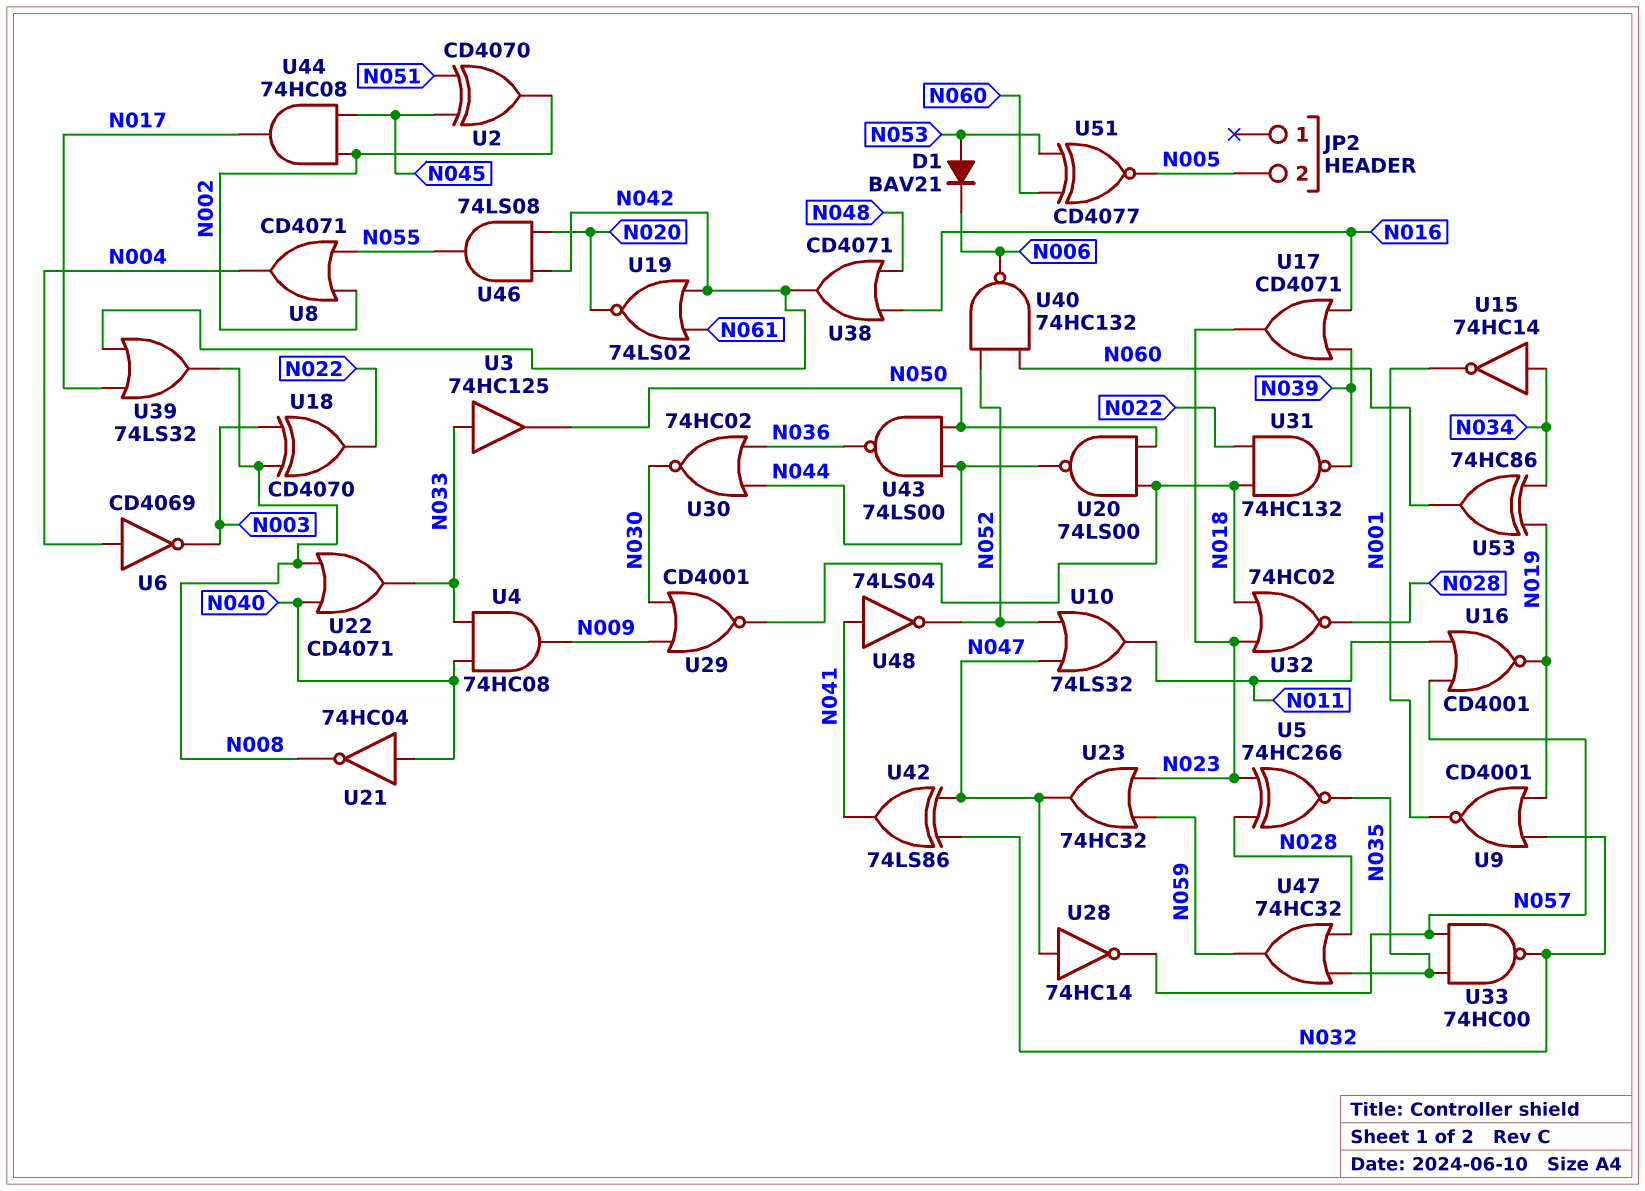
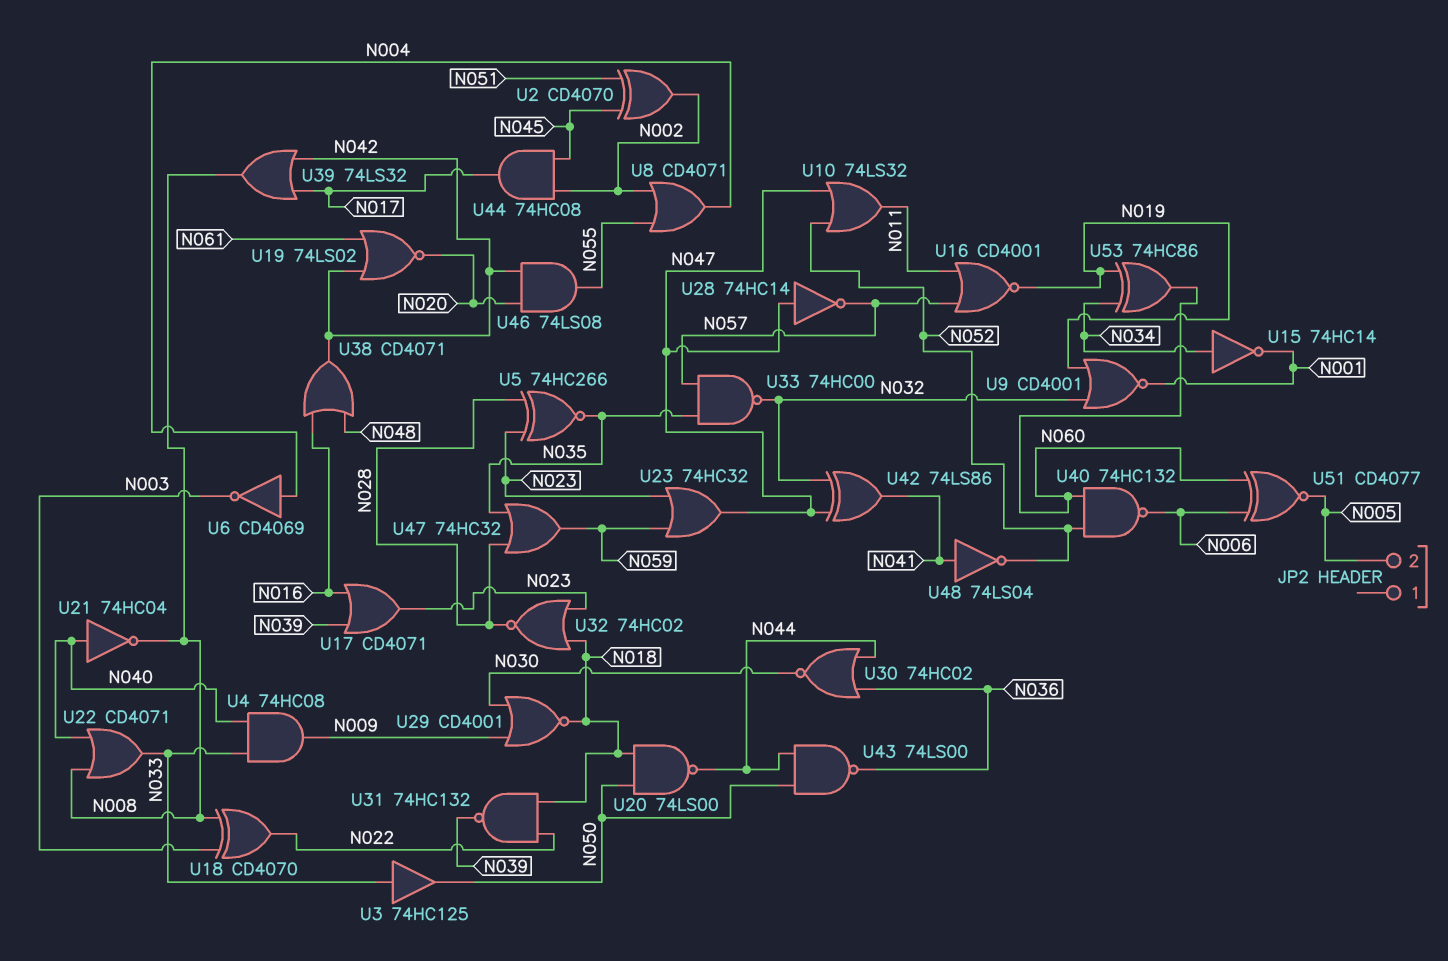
D1: diode BAV21 (A N053, K N006) -> none
U51: XNOR CD4077 (in N053, in N060, out N005) -> XNOR CD4077 (in N006, in N060, out N005)

